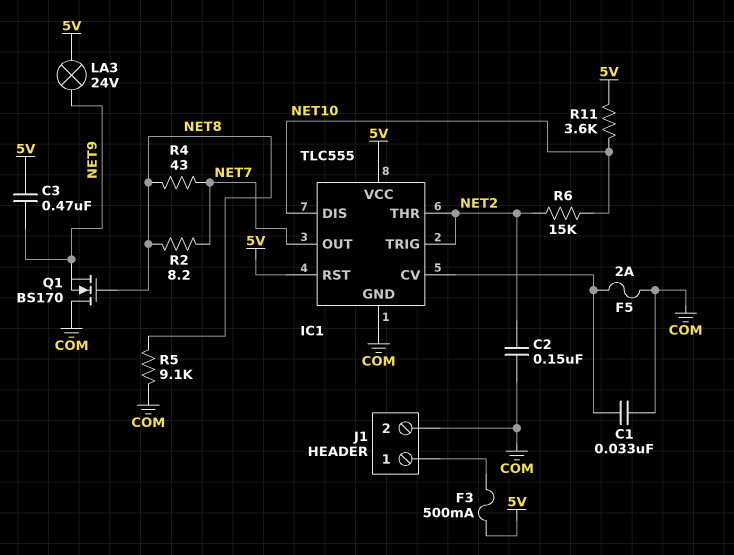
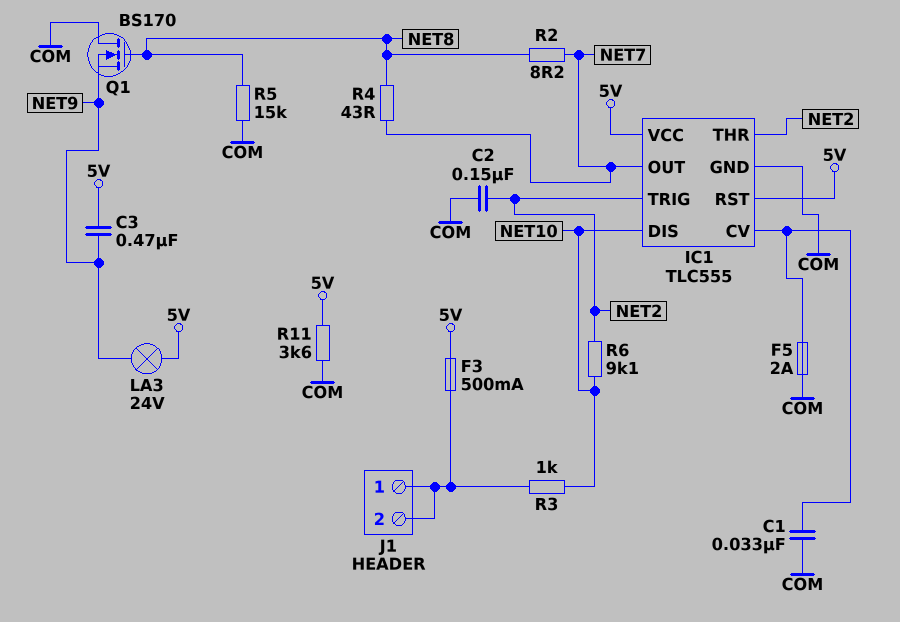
J1 pin 2: COM -> J1/1
R3: none -> 1k (J1/1, NET10)
R5: 9.1k (COM, NET8) -> 15k (COM, NET8)
R6: 15k (NET2, NET10) -> 9.1k (NET2, NET10)
R11: 3.6k (5V, NET10) -> 3.6k (5V, COM)

